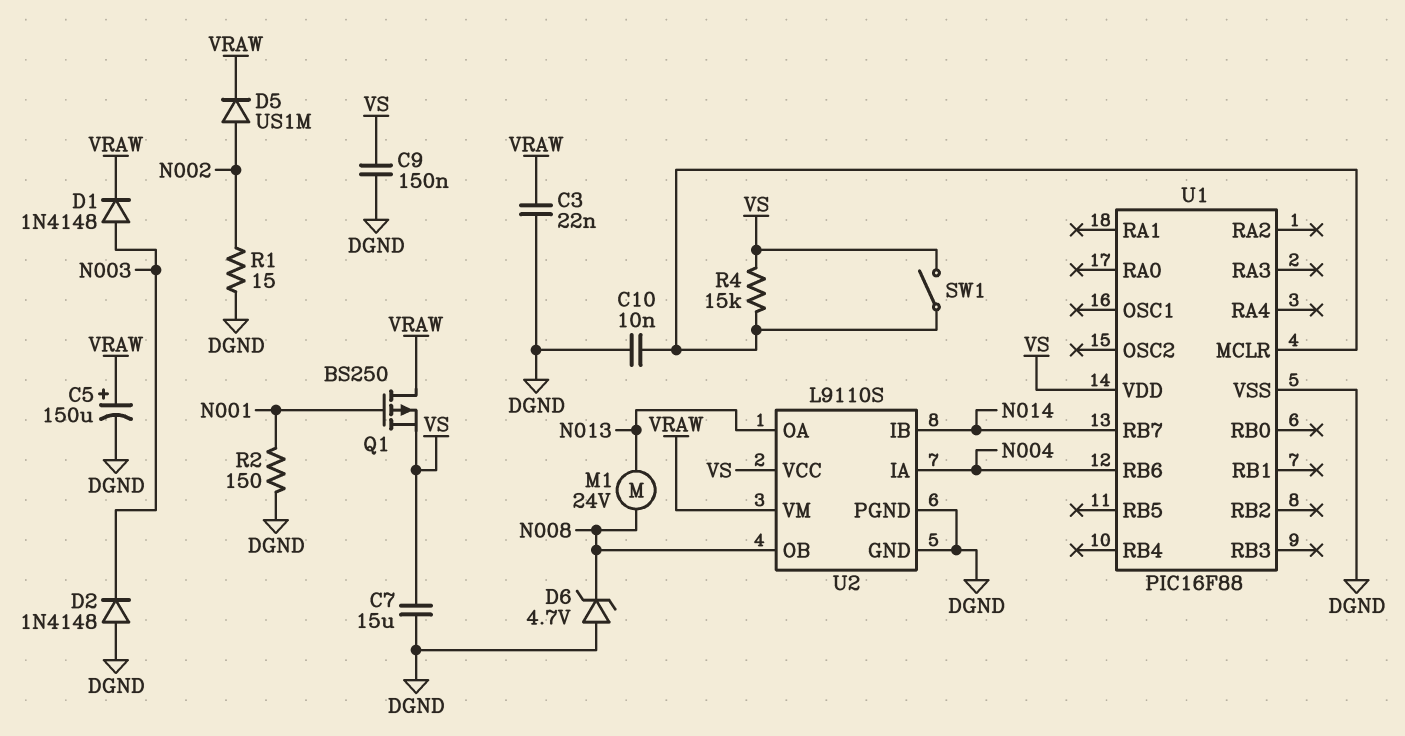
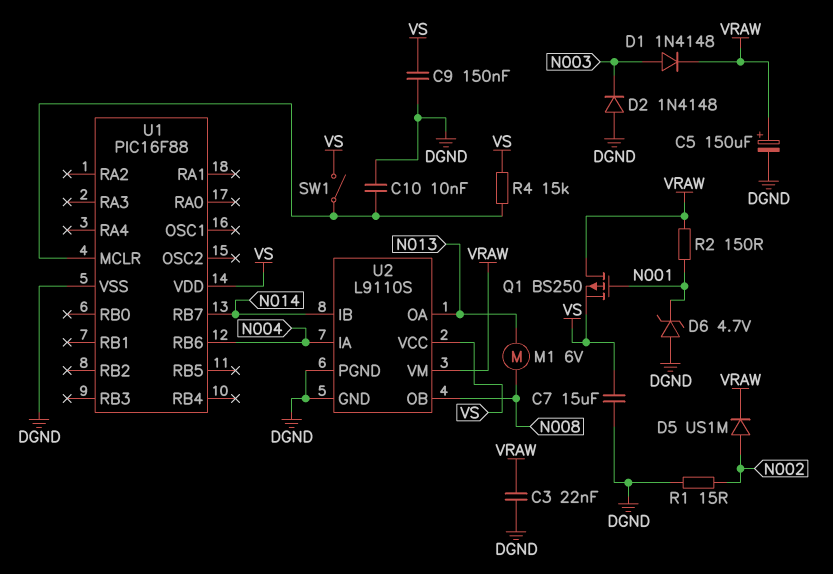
D6: zener 4.7V (A DGND, K N008) -> zener 4.7V (A DGND, K N001)
M1: motor 24V (N008, N013) -> motor 6V (N008, N013)
R2: 150 (DGND, N001) -> 150 (N001, VRAW)

